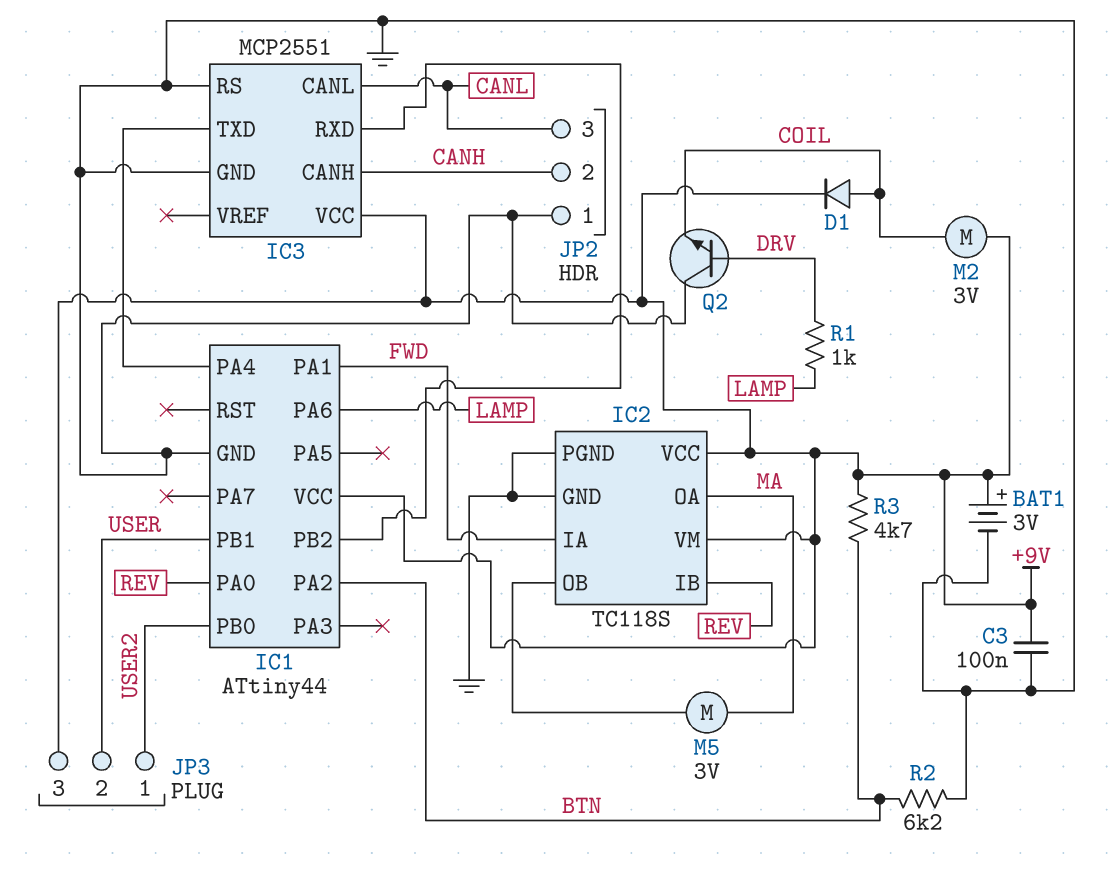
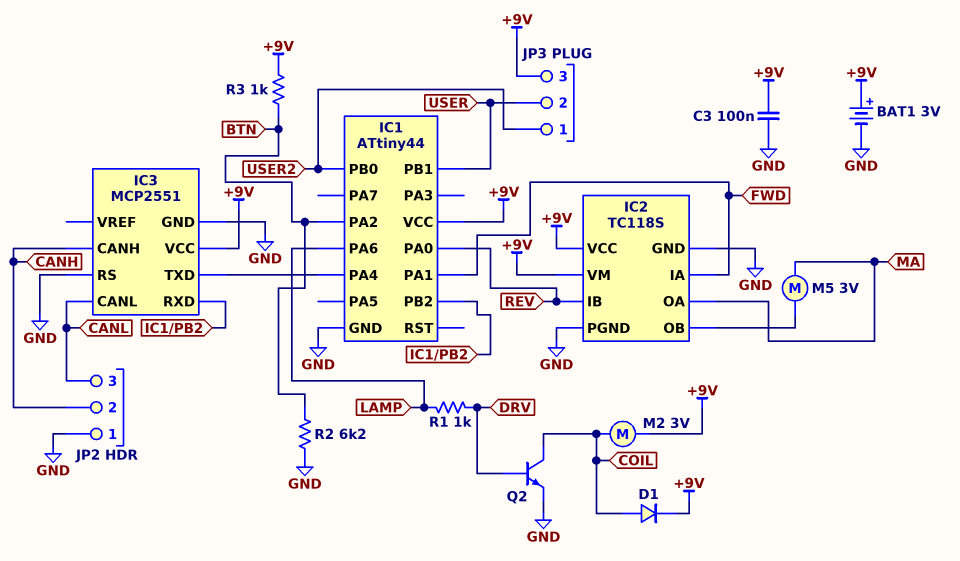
Q2: NPN (B DRV, C GND, E COIL) -> NPN (B DRV, C COIL, E GND)
R3: 4.7k (+9V, BTN) -> 1k (+9V, BTN)

